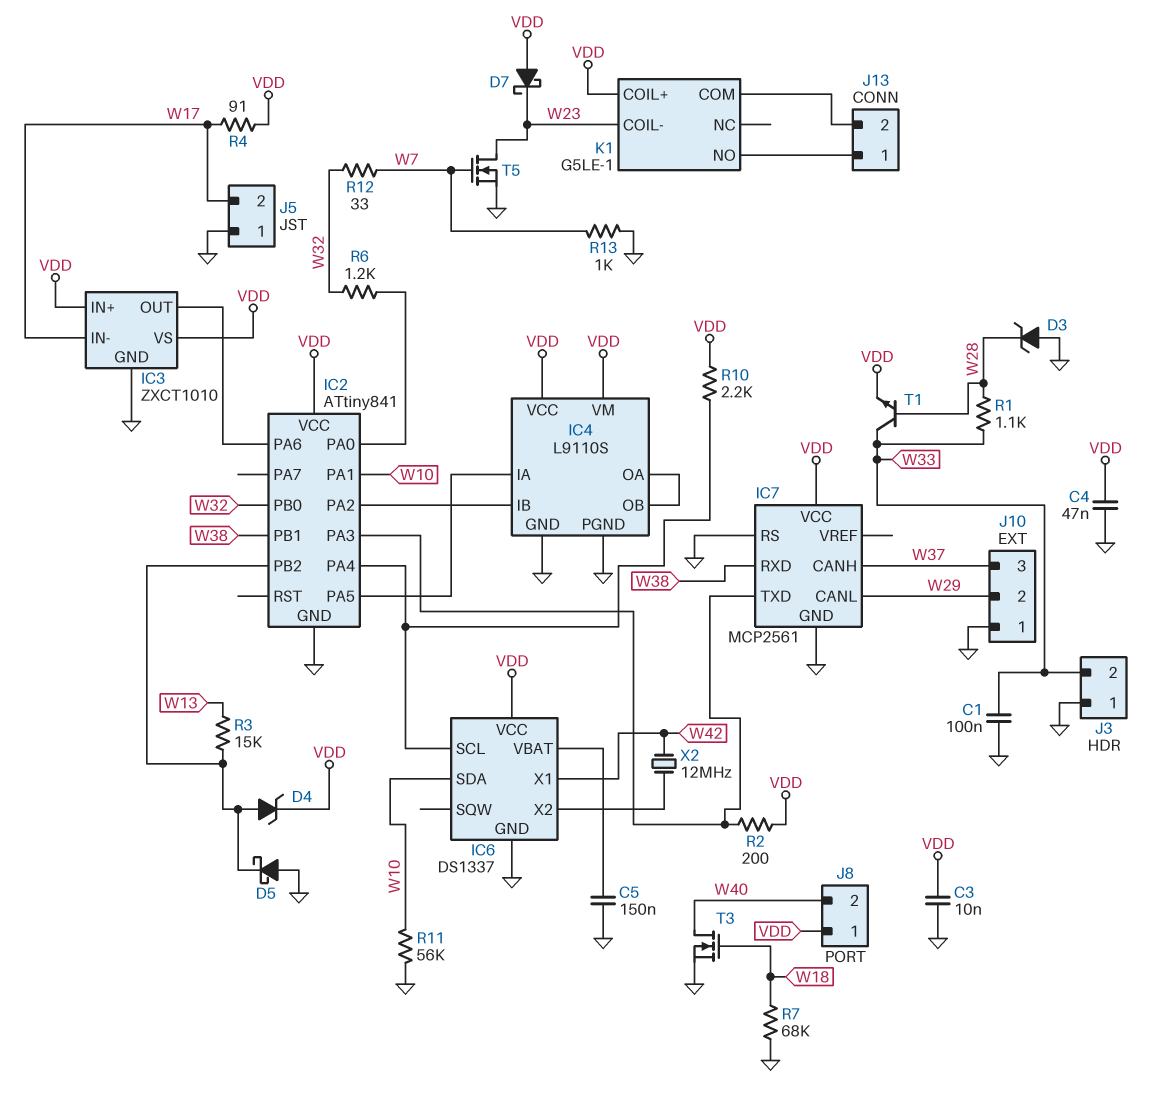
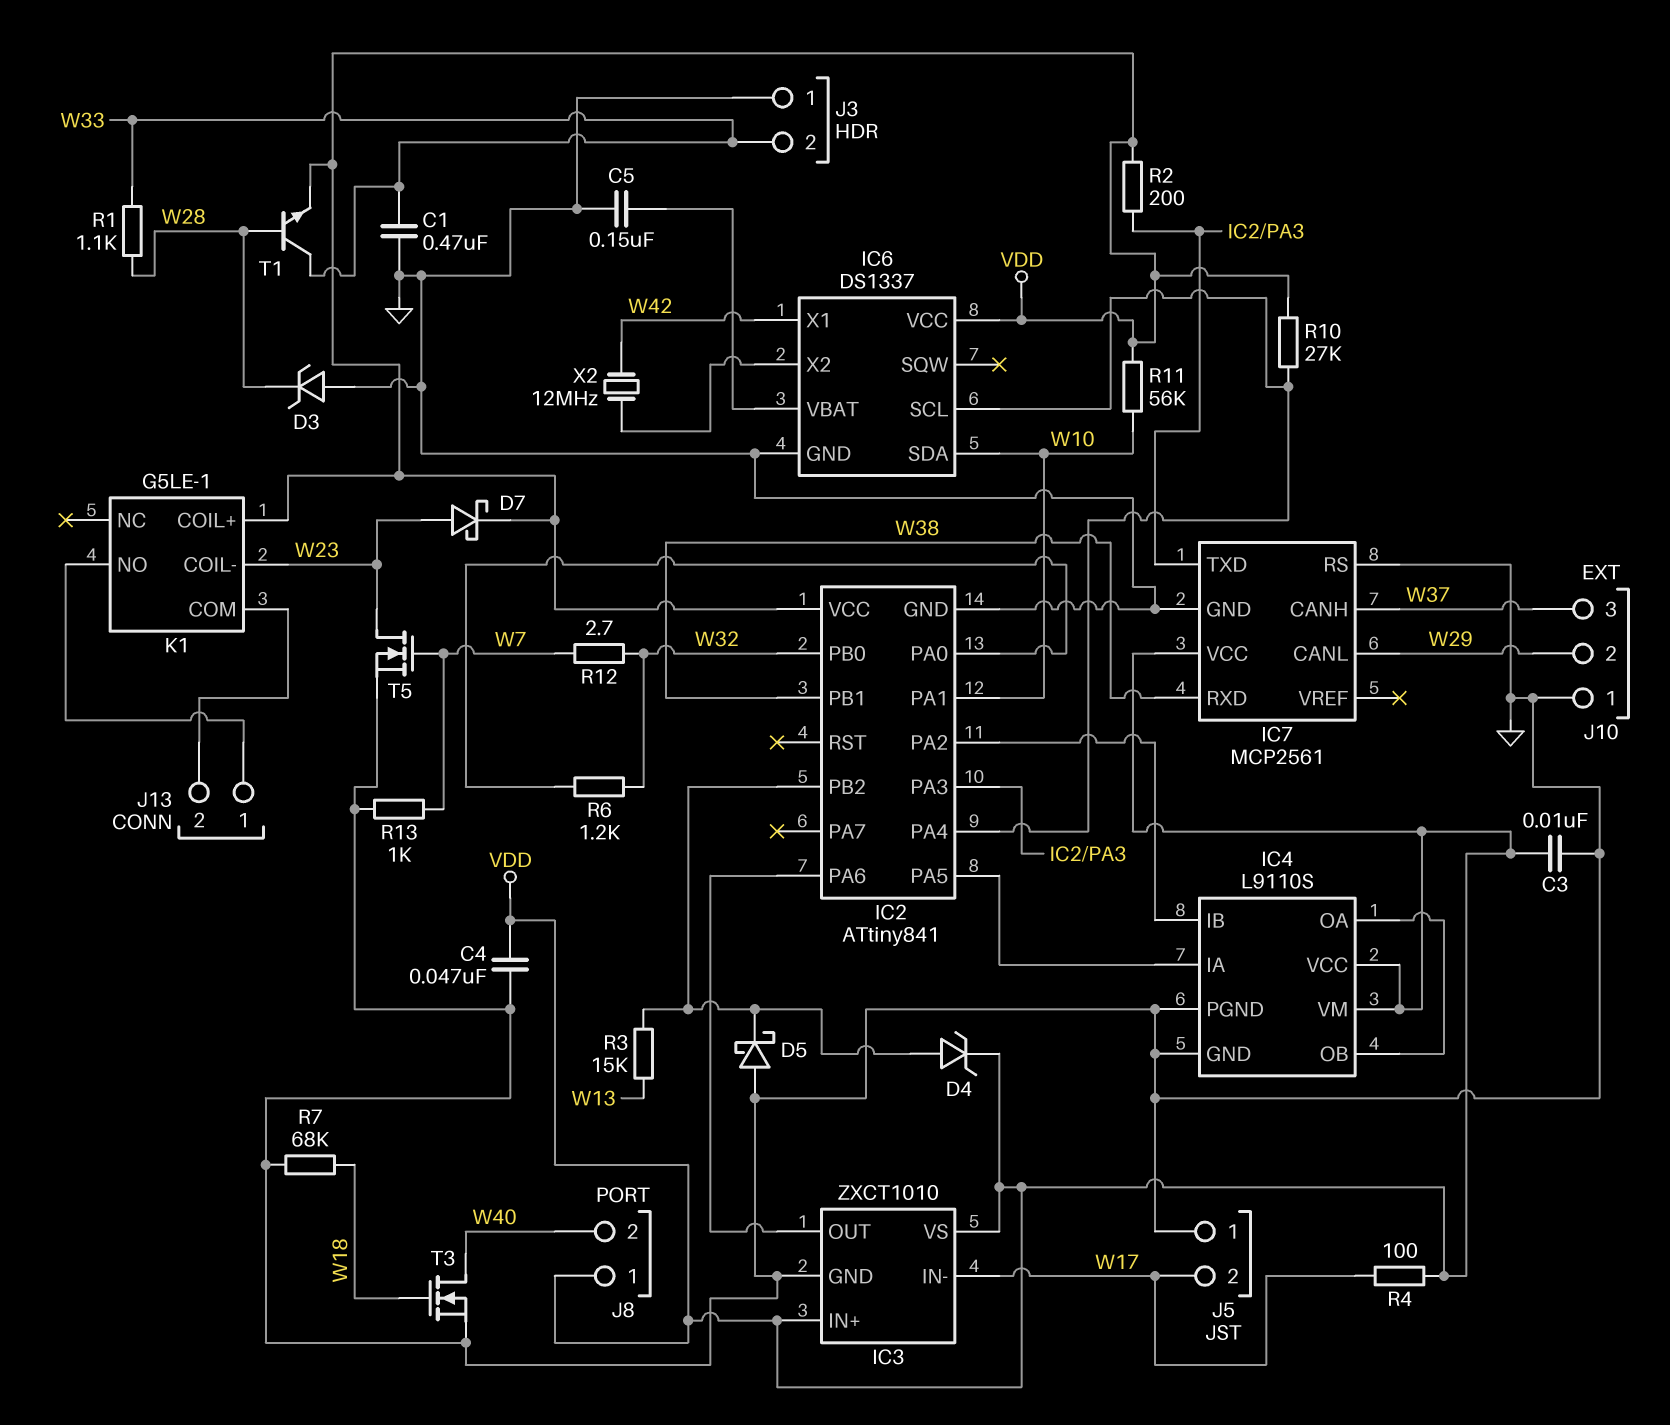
C1: 100nF (GND, W33) -> 470nF (GND, W33)
D7: schottky (A VDD, K W23) -> schottky (A W23, K VDD)
R4: 91 (VDD, W17) -> 100 (VDD, W17)
R10: 2.2k (IC2/PA4, VDD) -> 27k (IC2/PA4, VDD)
R11: 56k (GND, W10) -> 56k (VDD, W10)
R12: 33 (W7, W32) -> 2.7 (W7, W32)

